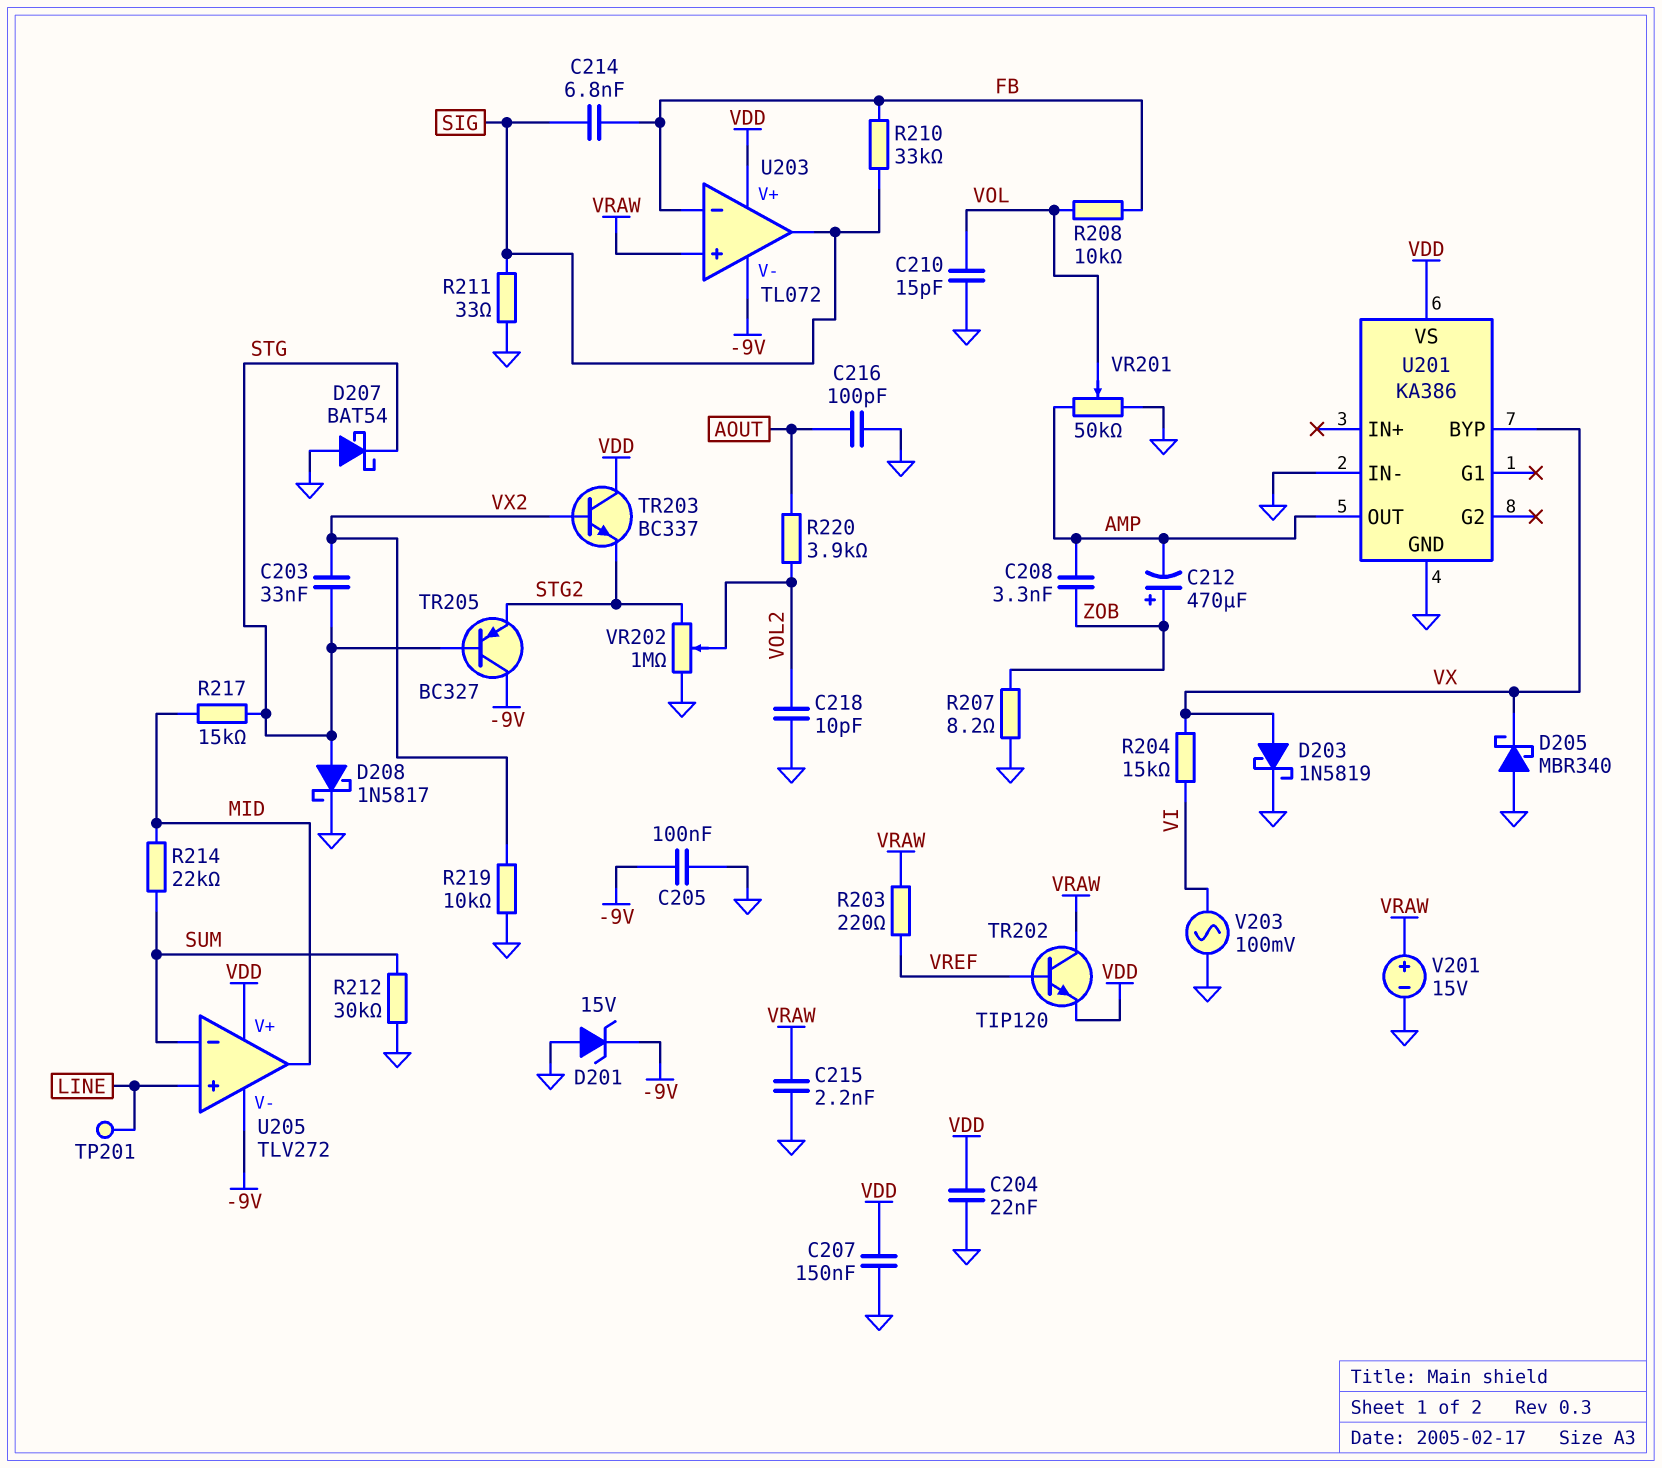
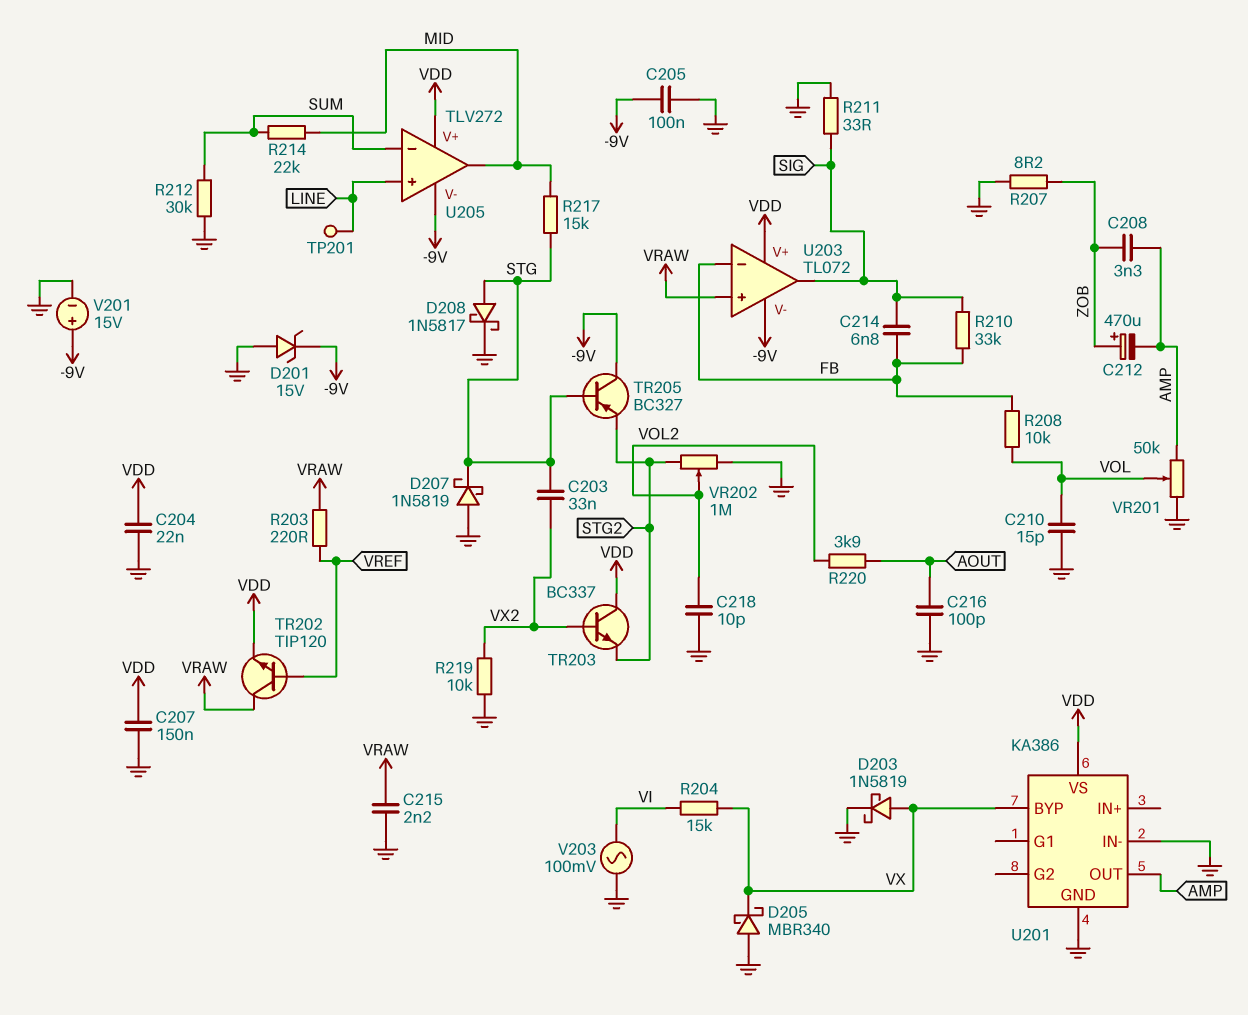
D207: schottky BAT54 (A GND, K STG) -> schottky 1N5819 (A GND, K STG)
V201: 15V (plus VRAW, minus GND) -> 15V (plus -9V, minus GND)

